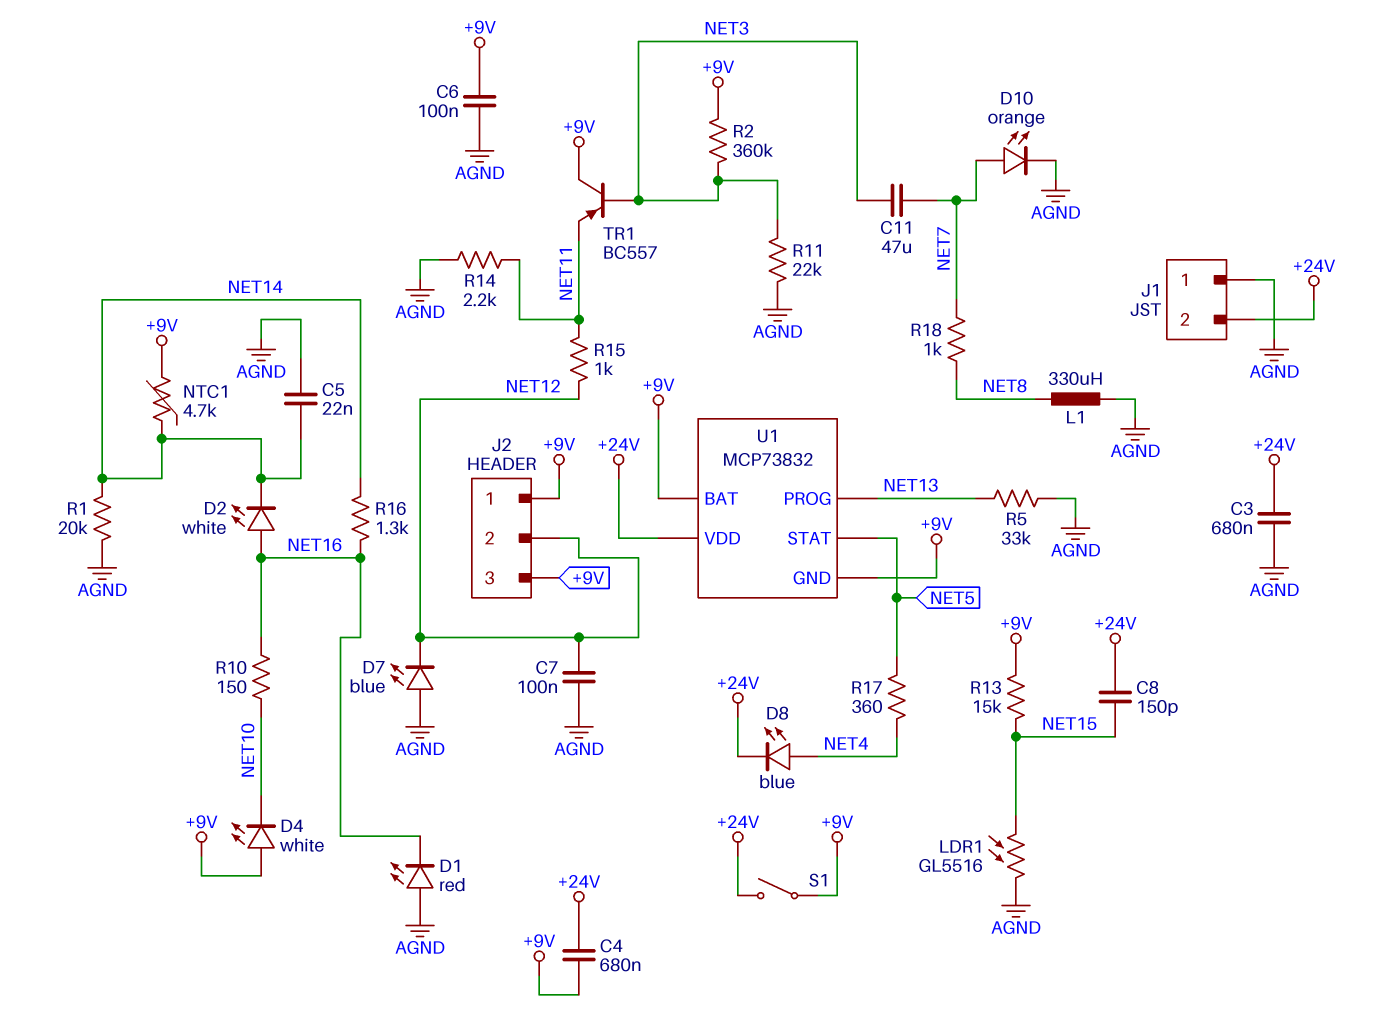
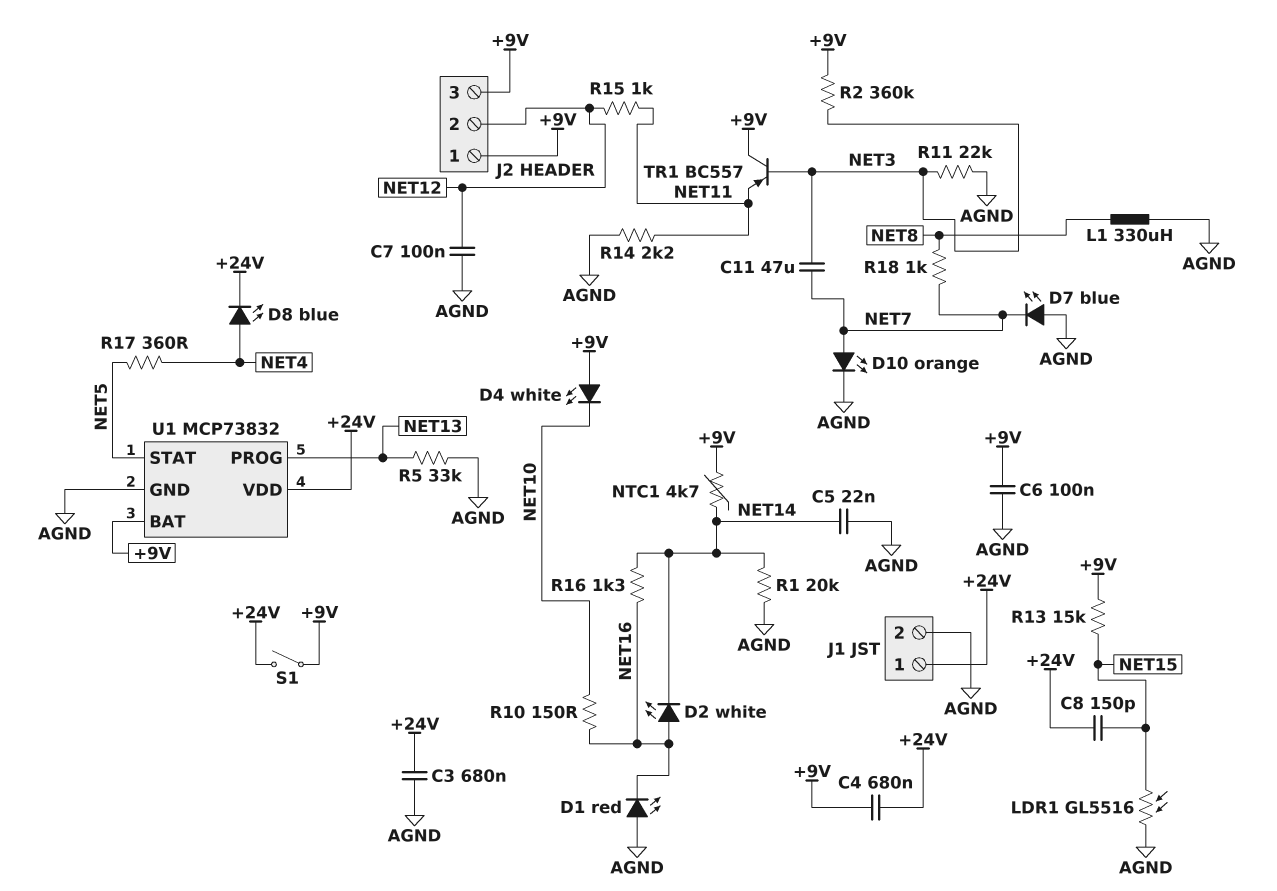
D7: LED blue (A AGND, K NET12) -> LED blue (A AGND, K NET7)
J1 pin 1: AGND -> +24V
J1 pin 2: +24V -> AGND
U1 pin GND: +9V -> AGND

